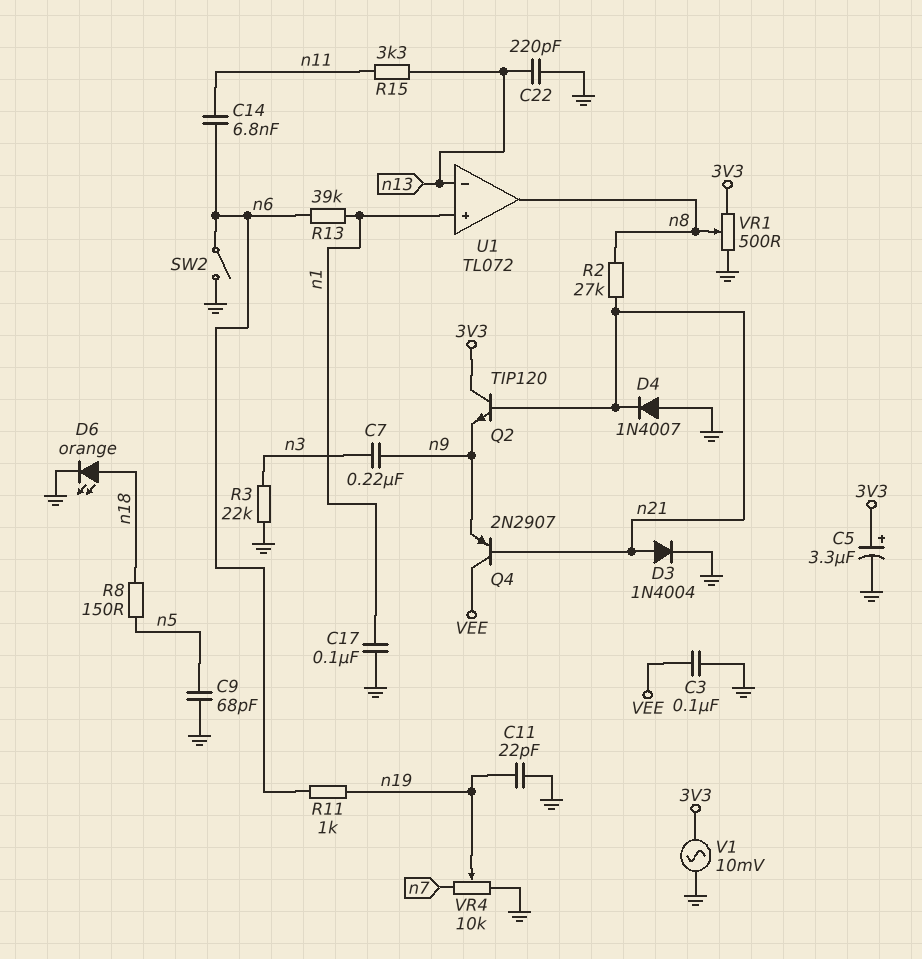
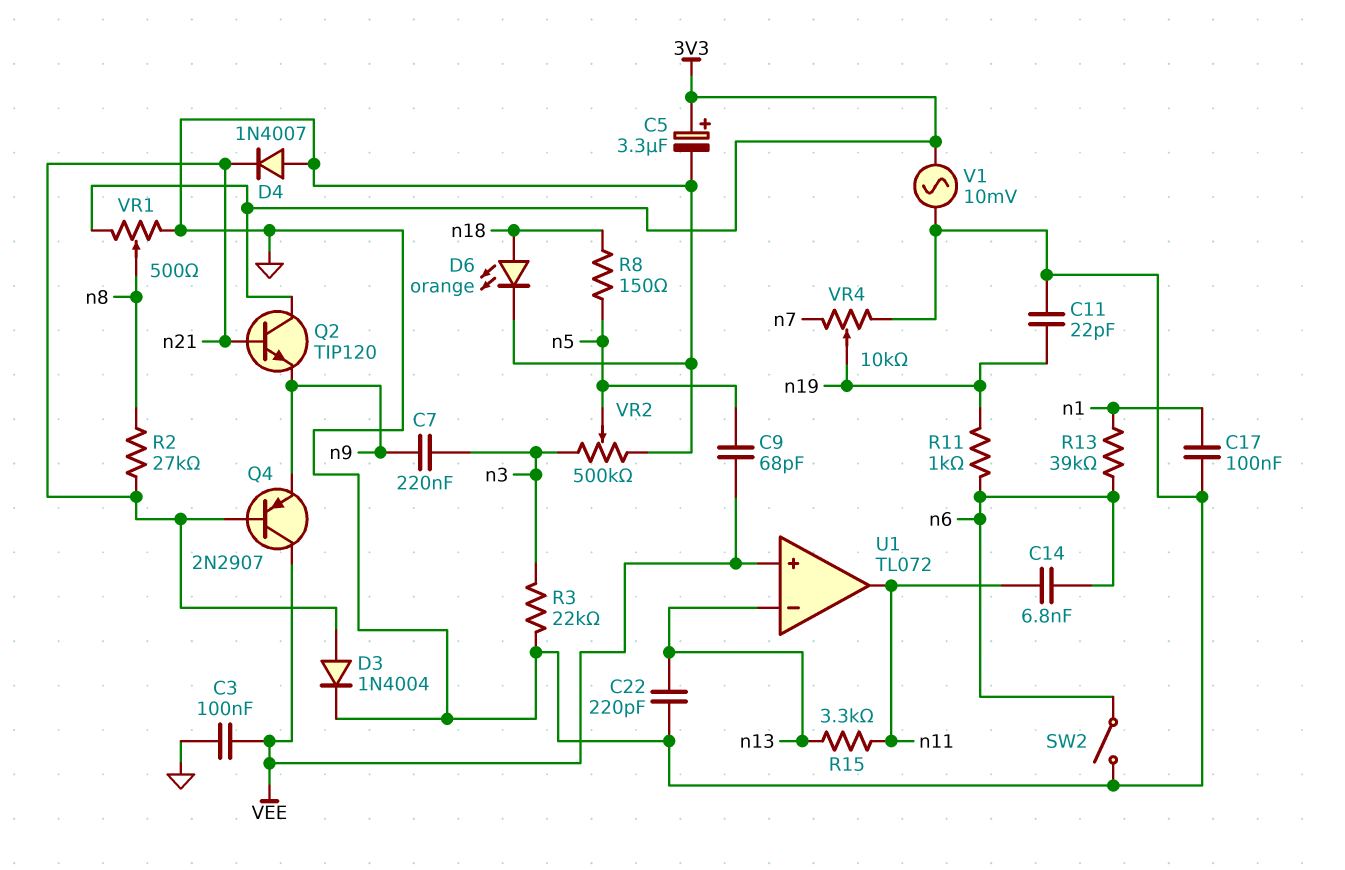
C9: 68pF (GND, n5) -> 68pF (VEE, n5)
U1 pin in+: n1 -> VEE
U1 pin out: n8 -> n11
VR2: none -> 500k (GND, n3, wiper n5)

